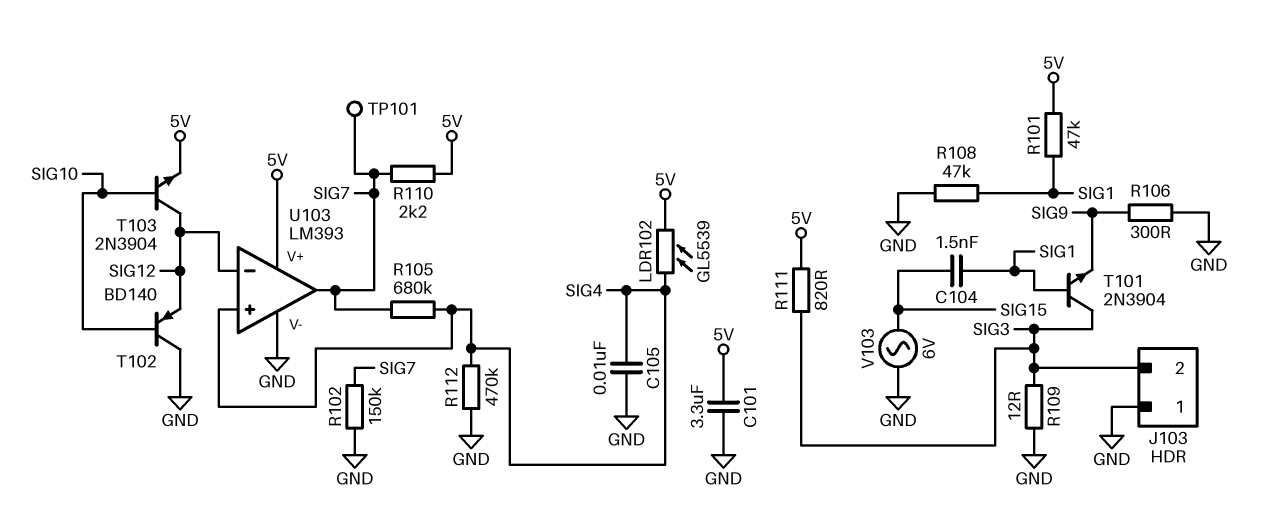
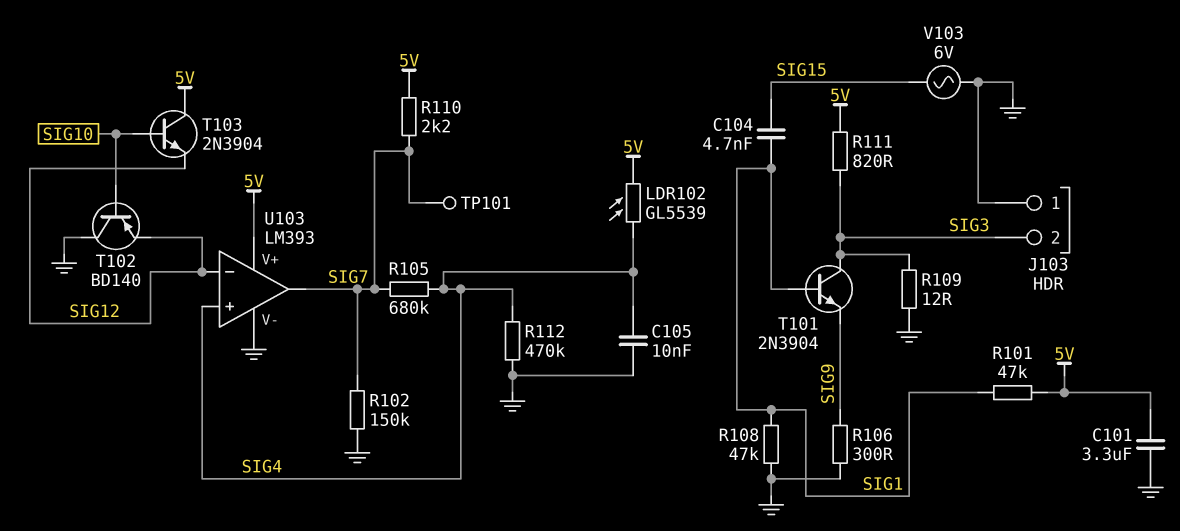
C104: 1.5nF (SIG1, SIG15) -> 4.7nF (SIG1, SIG15)
T103: NPN 2N3904 (B SIG10, C SIG12, E 5V) -> NPN 2N3904 (B SIG10, C 5V, E SIG12)

